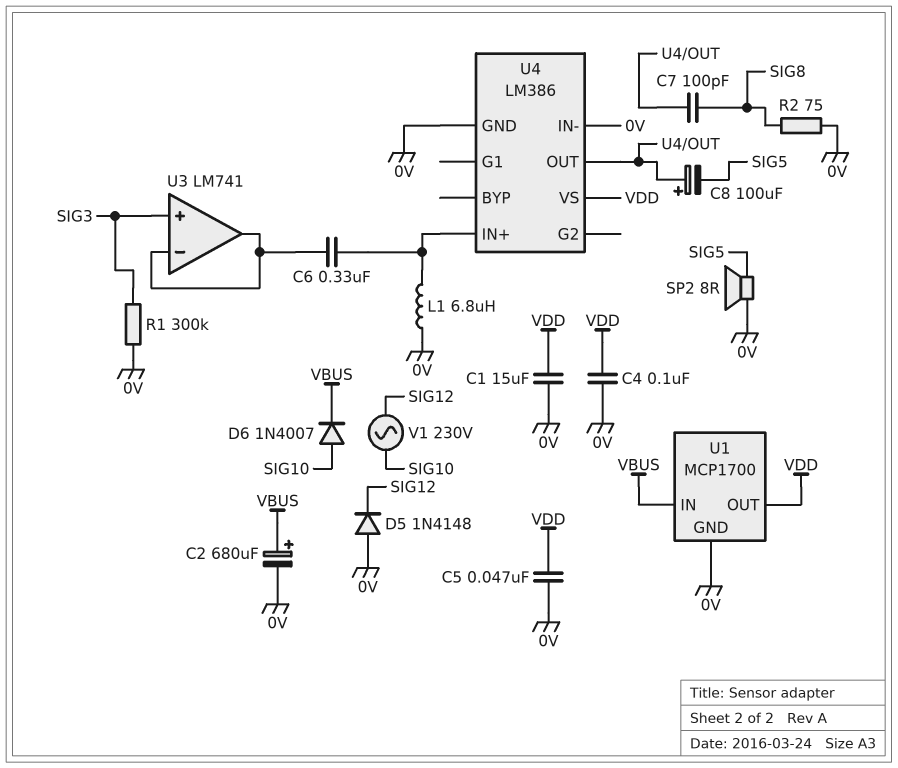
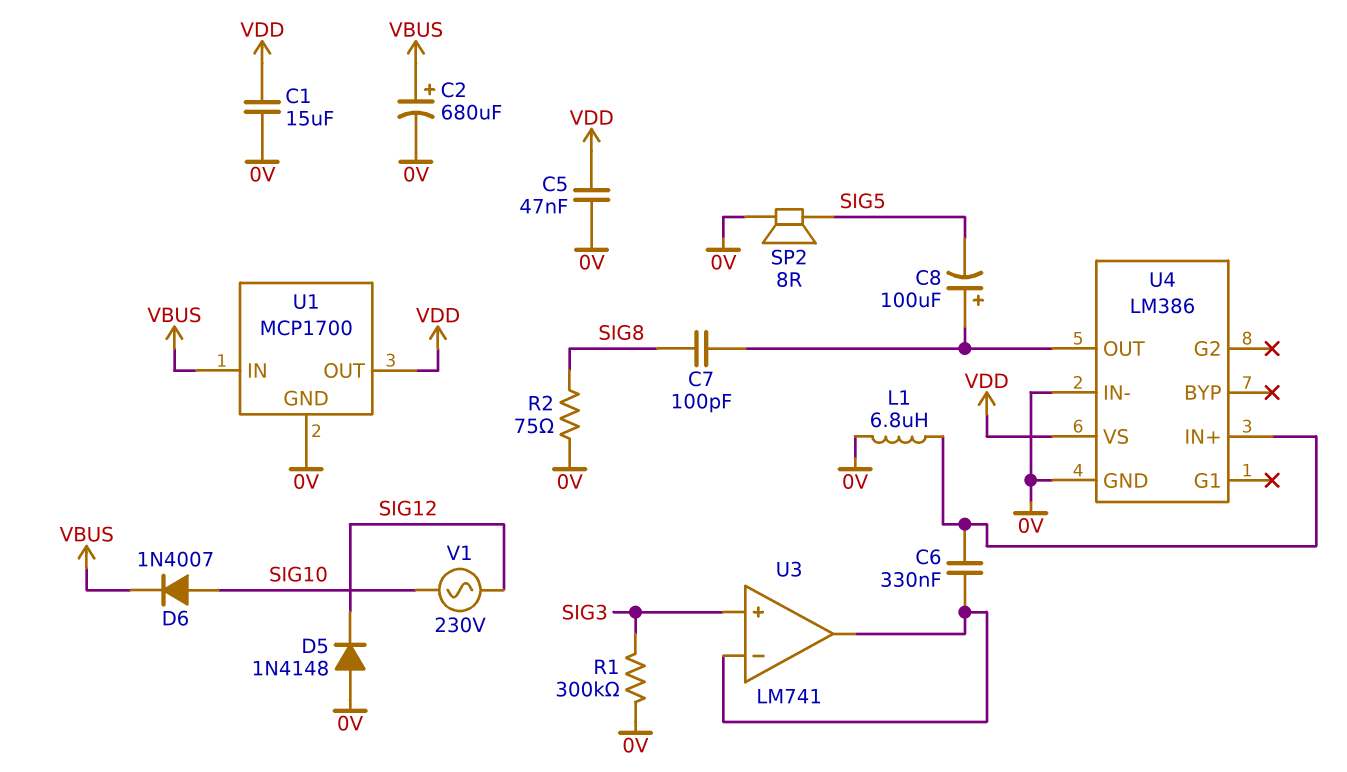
C4: 100nF (0V, VDD) -> none

